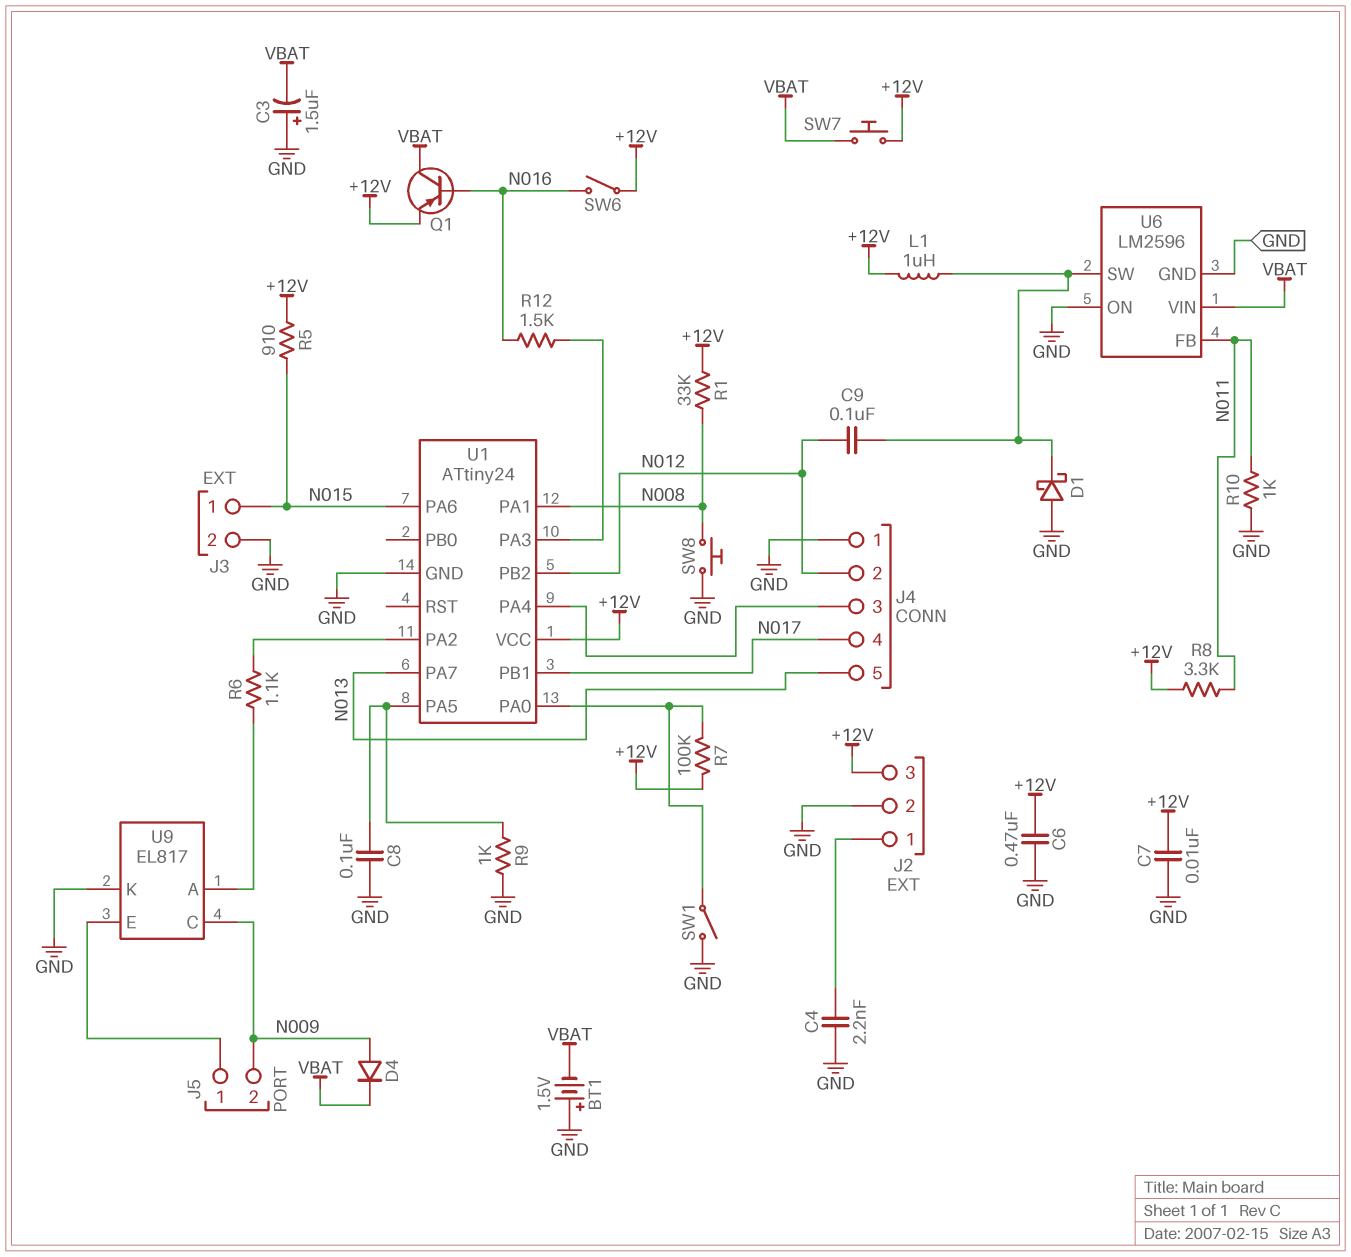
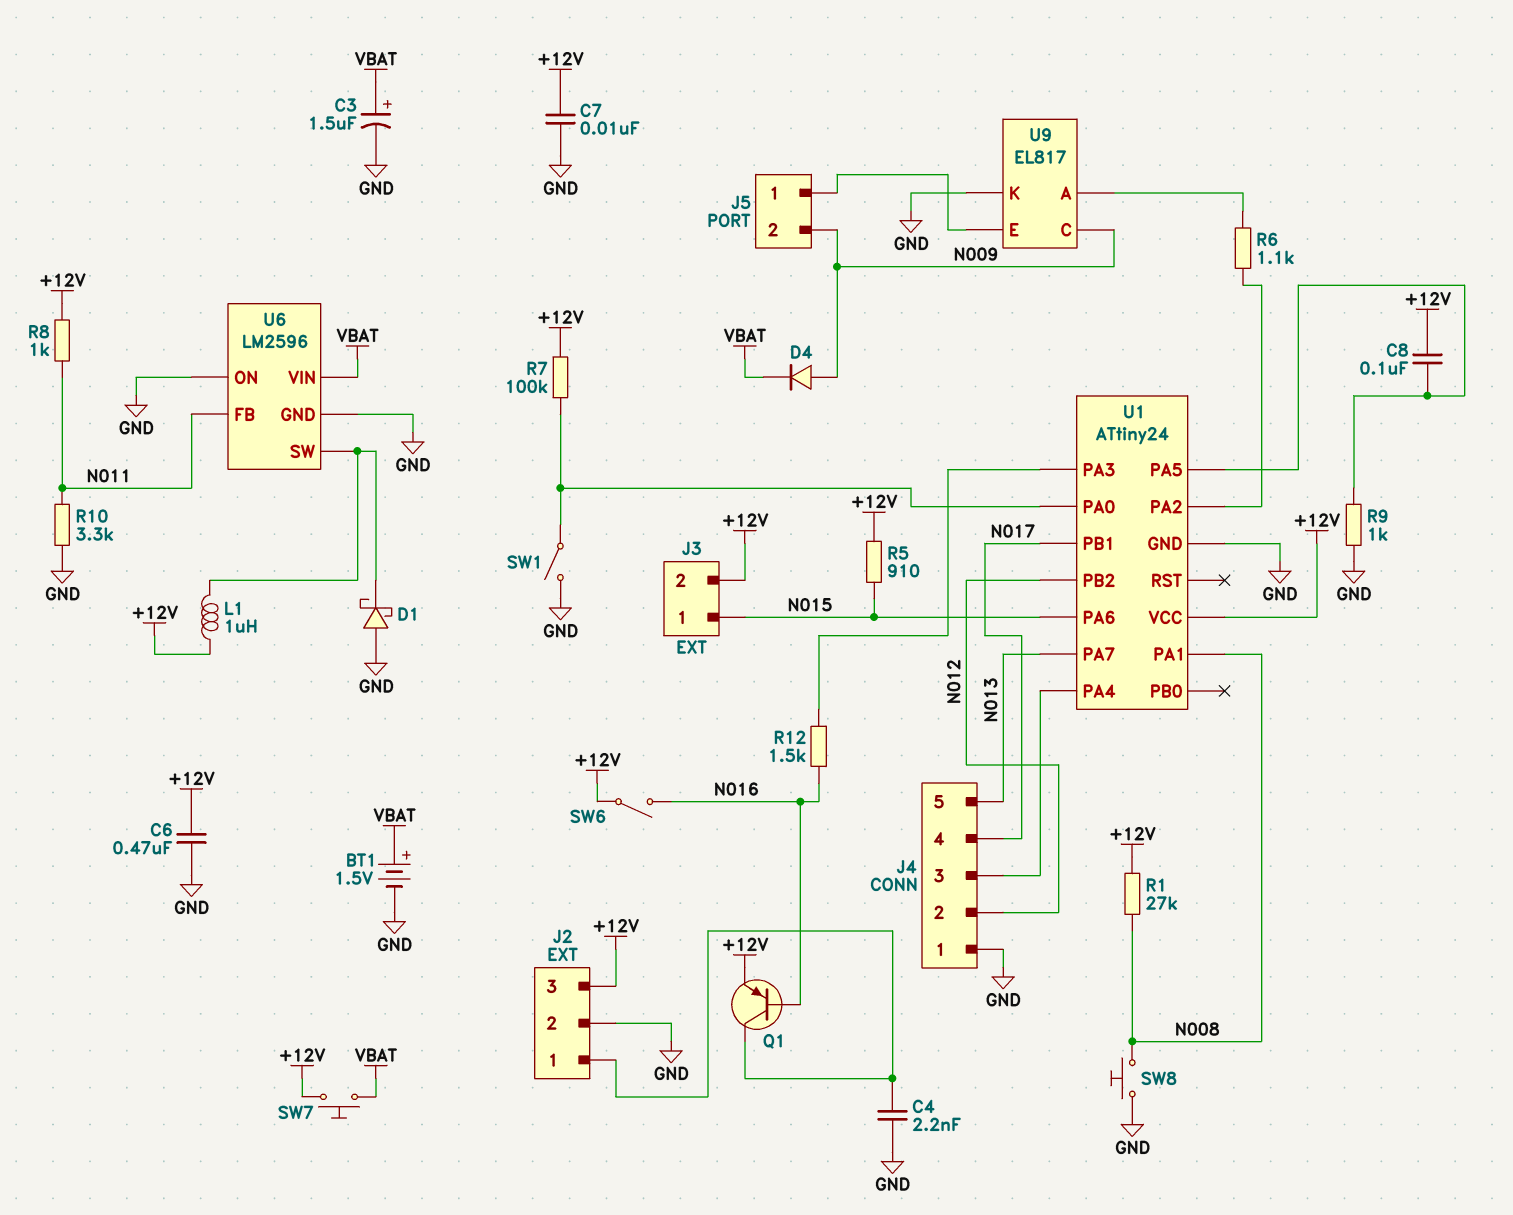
BT1: 1.5V (plus GND, minus VBAT) -> 1.5V (plus VBAT, minus GND)
C3: 1.5uF (plus GND, minus VBAT) -> 1.5uF (plus VBAT, minus GND)
C8: 100nF (GND, U1/PA5) -> 100nF (+12V, U1/PA5)
C9: 100nF (N012, U6/SW) -> none
J3 pin 2: GND -> +12V
Q1: PNP (B N016, C VBAT, E +12V) -> PNP (B N016, C J2/1, E +12V)
R1: 33k (+12V, N008) -> 27k (+12V, N008)
R8: 3.3k (+12V, N011) -> 1k (+12V, N011)
R10: 1k (GND, N011) -> 3.3k (GND, N011)

